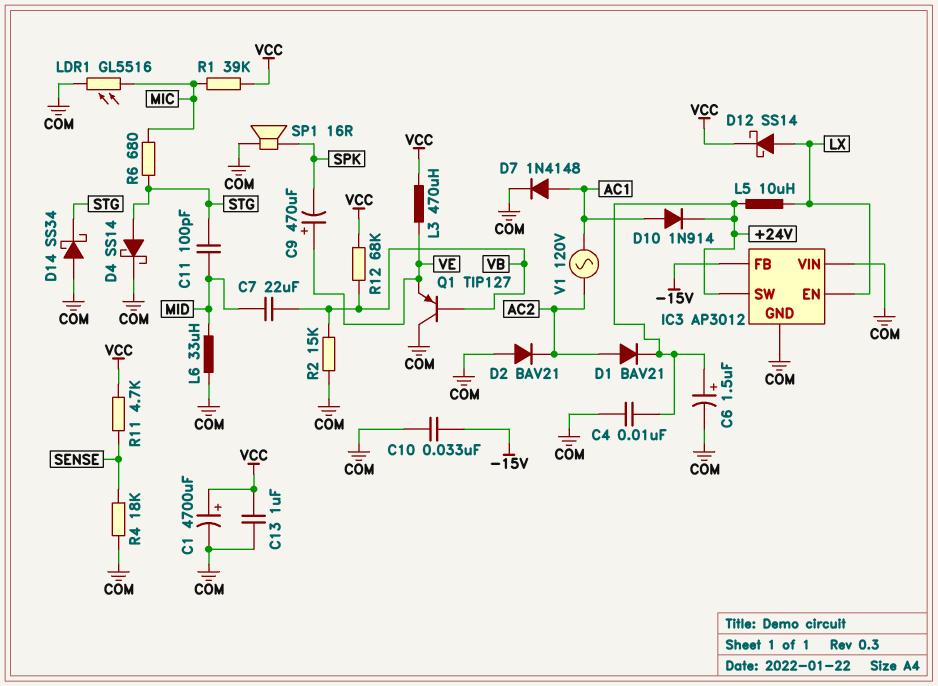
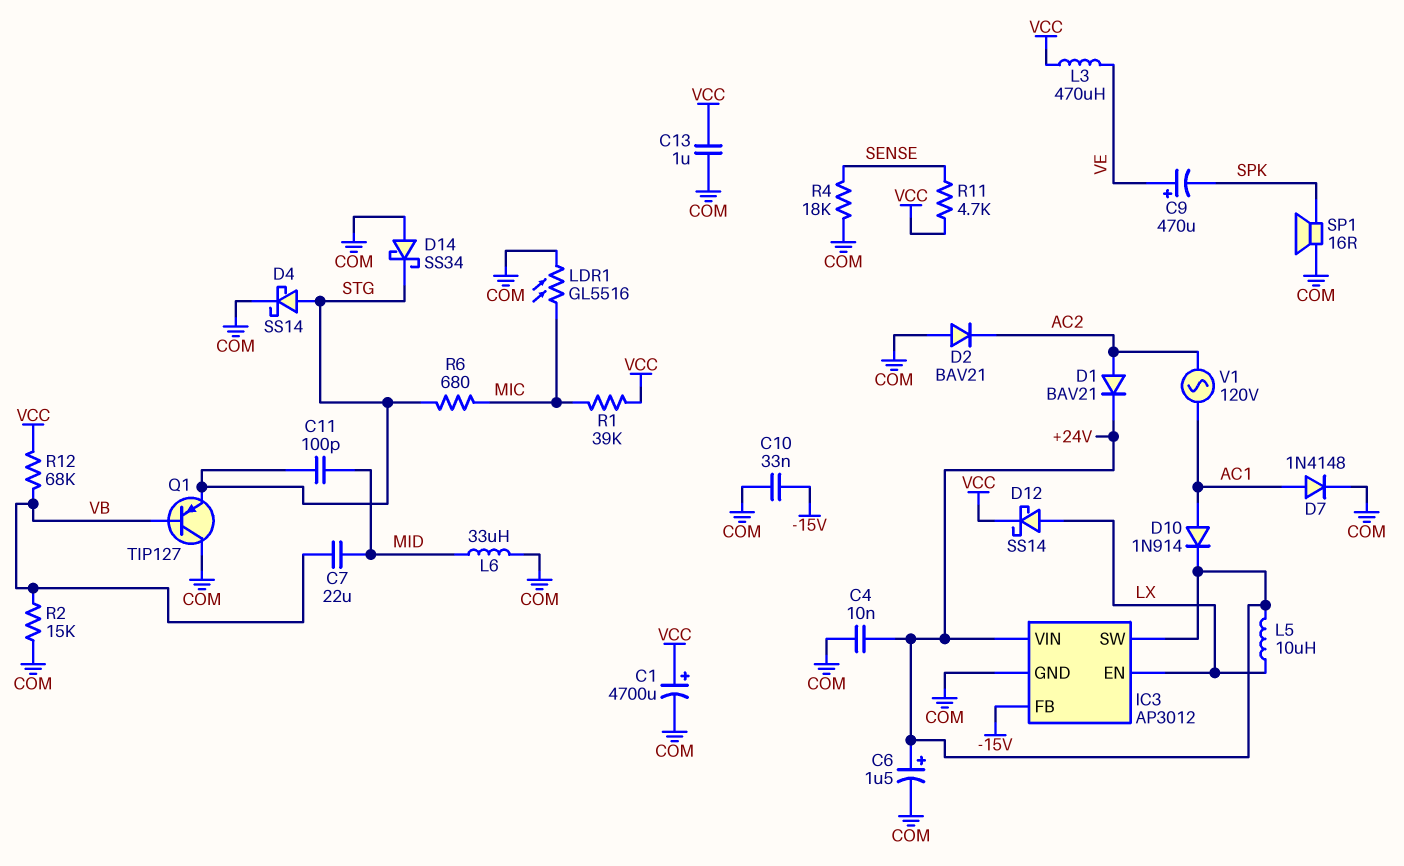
IC3 pin VIN: COM -> +24V
Q1: PNP TIP127 (B VB, C COM, E VE) -> PNP TIP127 (B VB, C COM, E STG)

